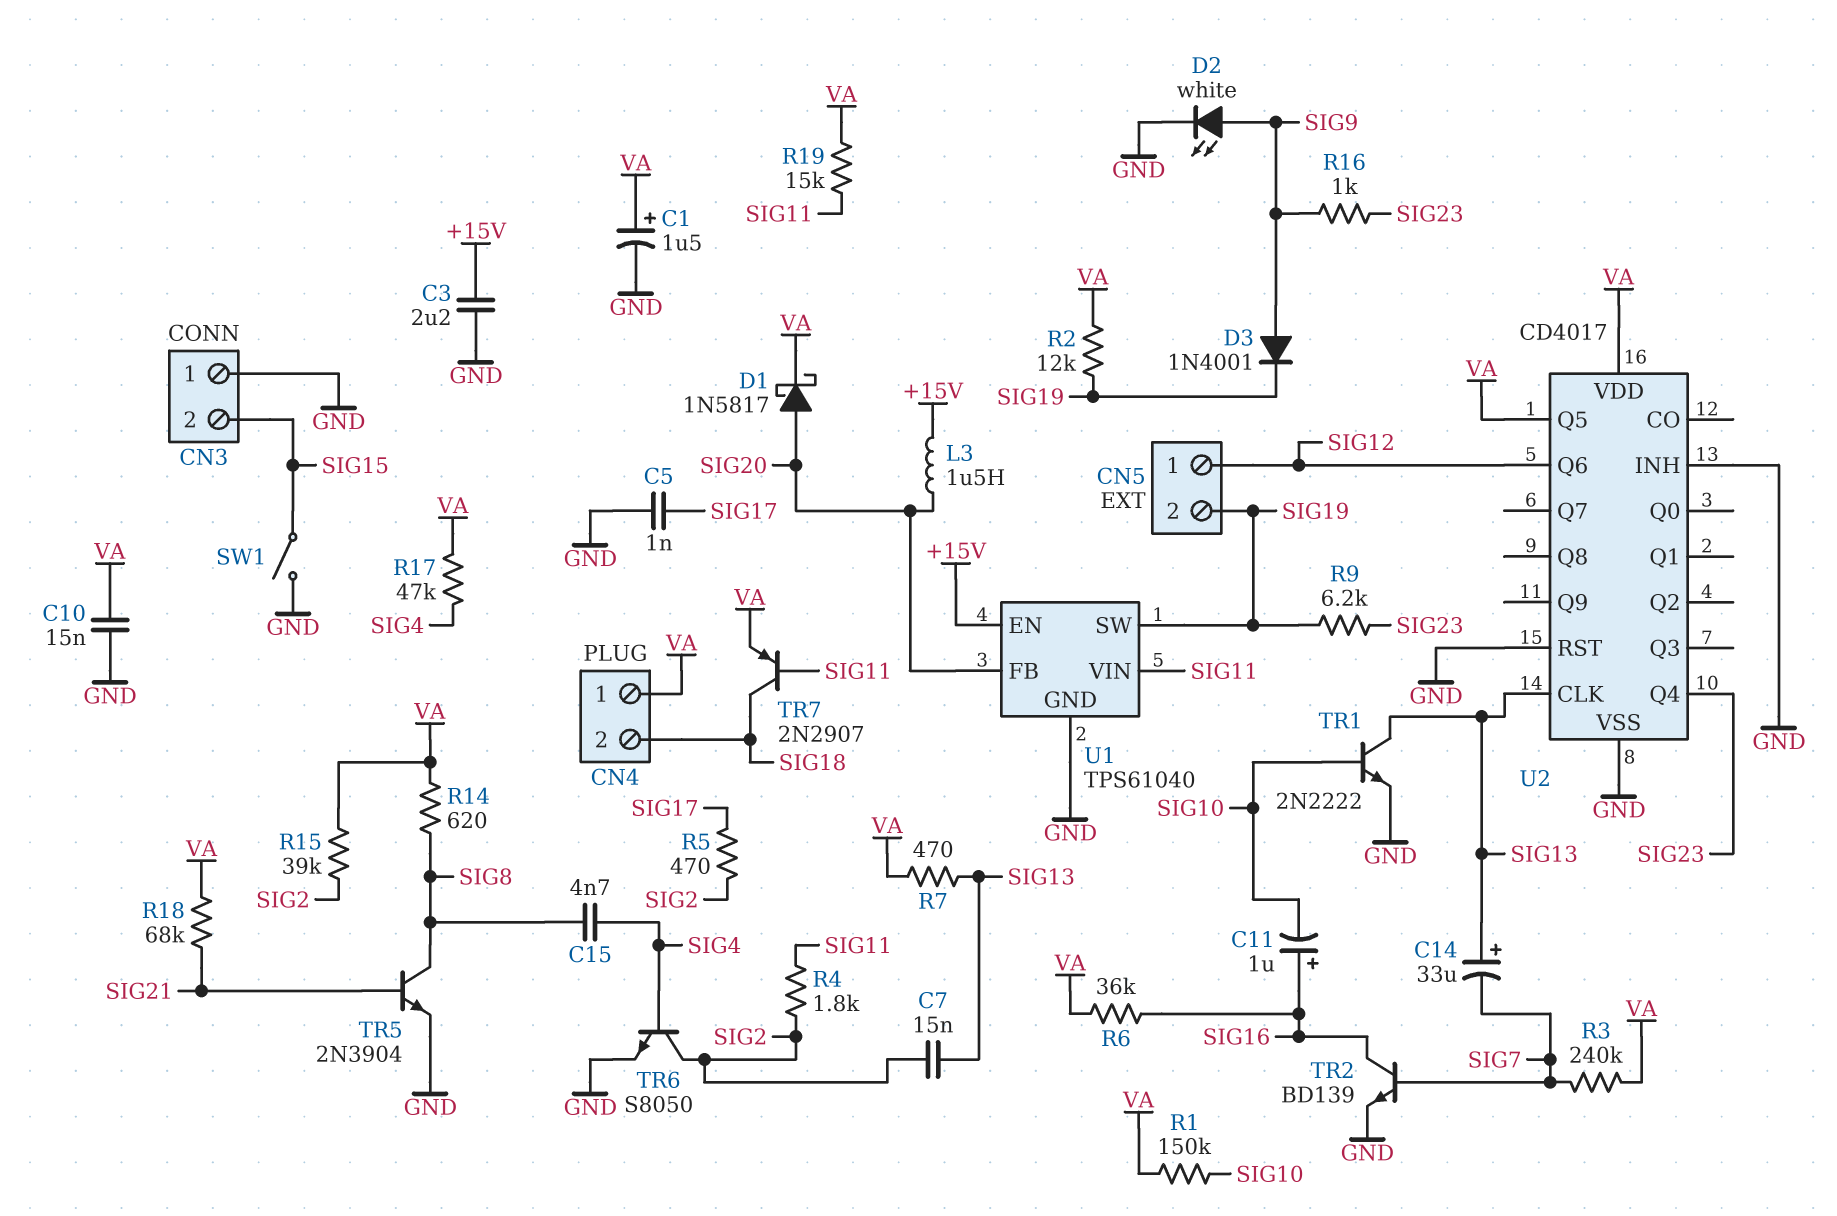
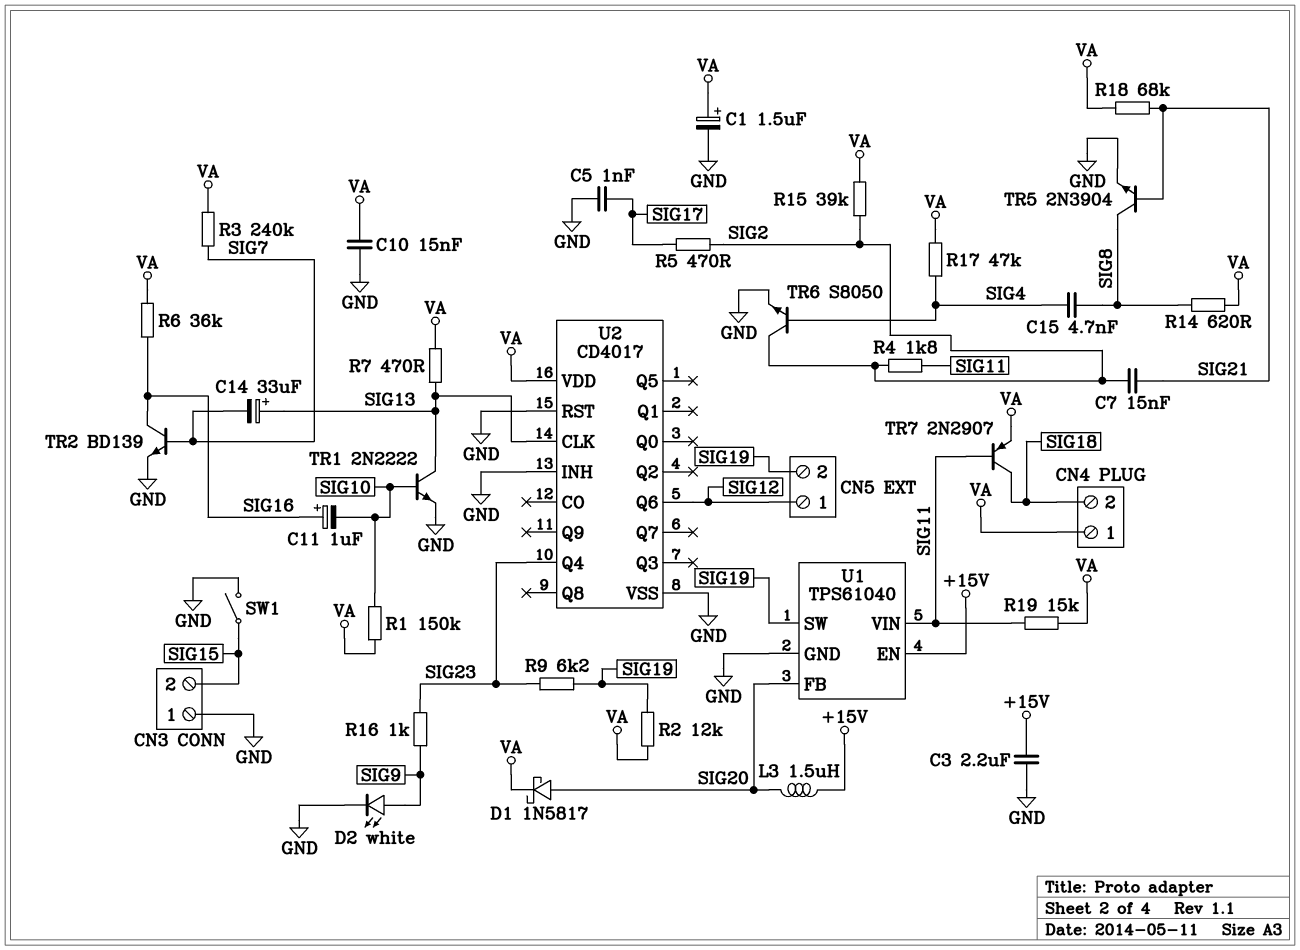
C7: 15nF (SIG2, SIG13) -> 15nF (SIG2, SIG21)
D3: diode 1N4001 (A SIG9, K SIG19) -> none
U2 pin Q5: VA -> none

